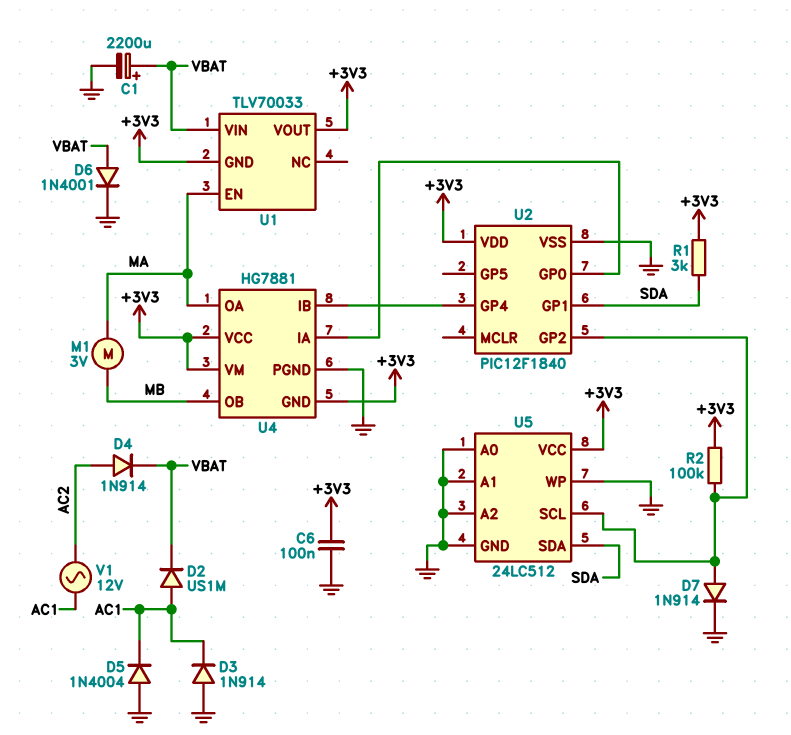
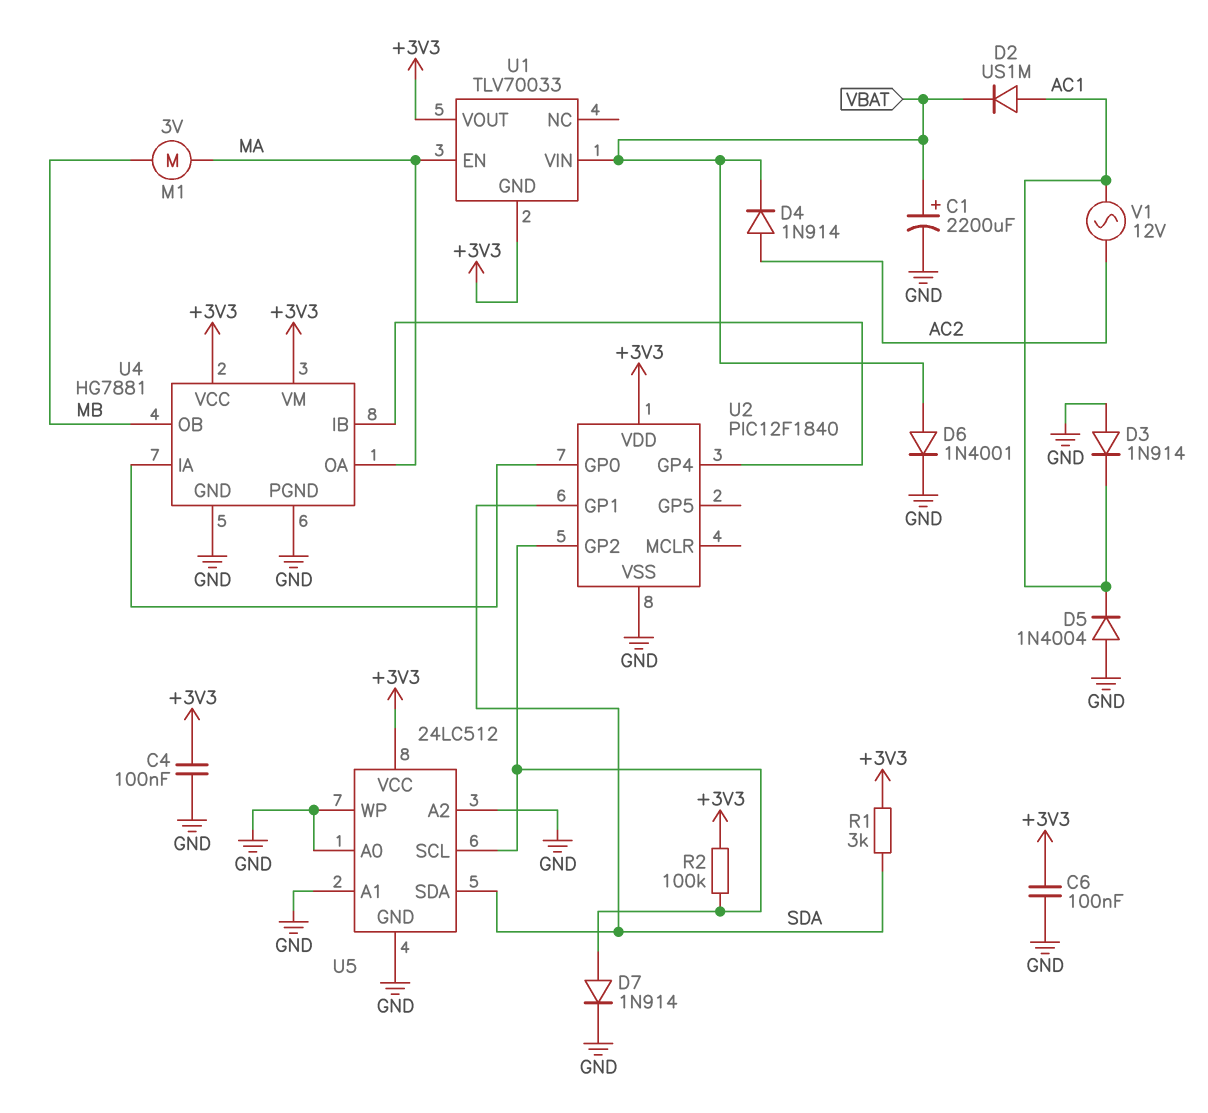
C4: none -> 100nF (+3V3, GND)
U4 pin GND: +3V3 -> GND

